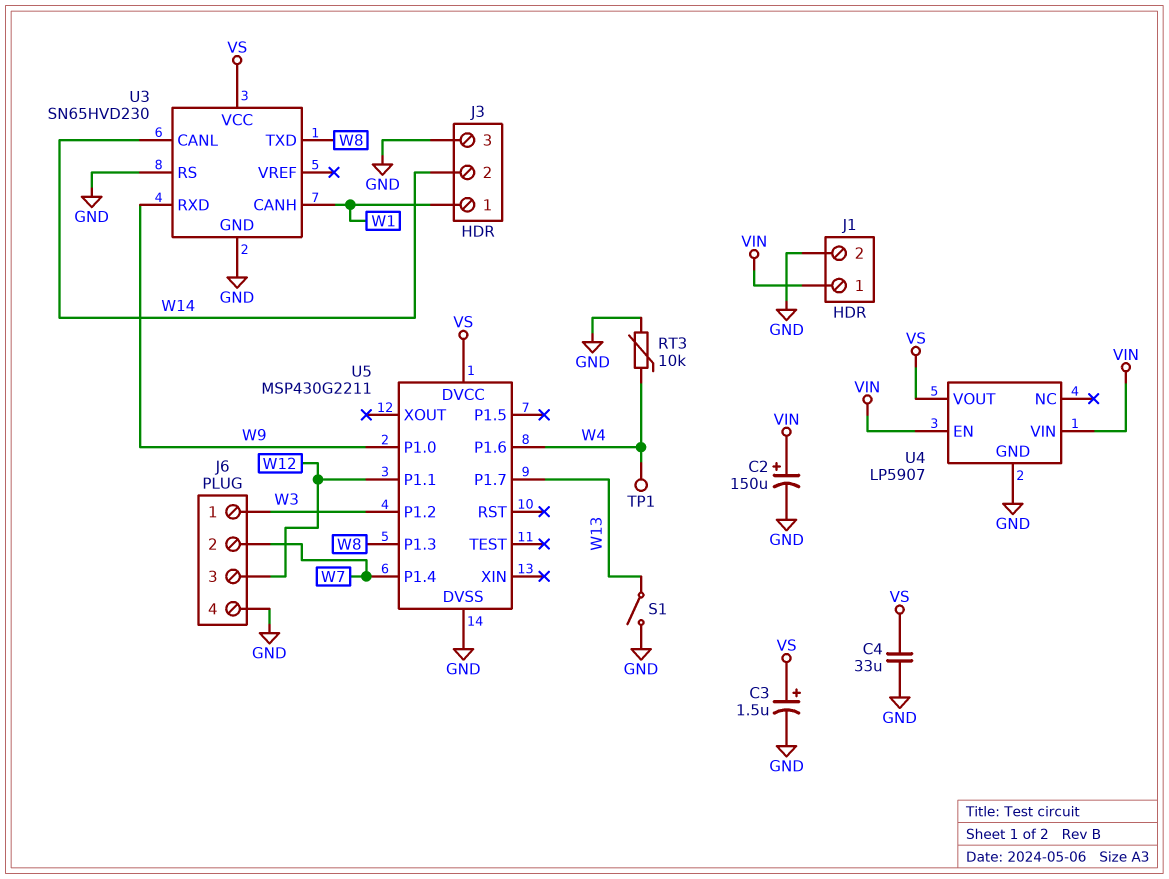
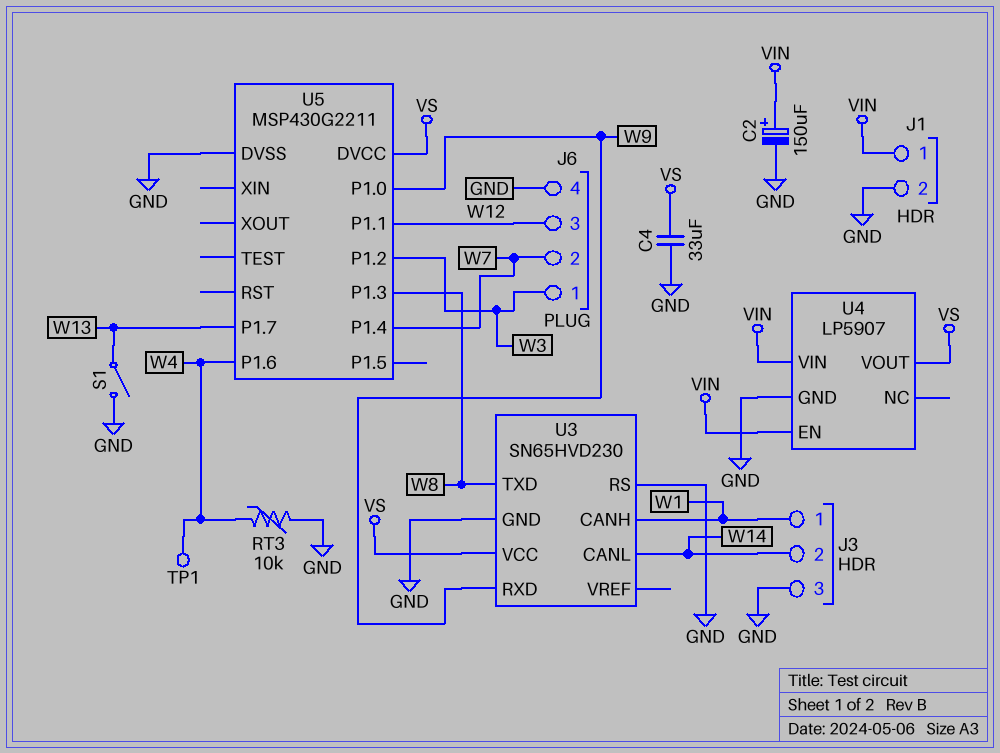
C3: 1.5uF (plus VS, minus GND) -> none

